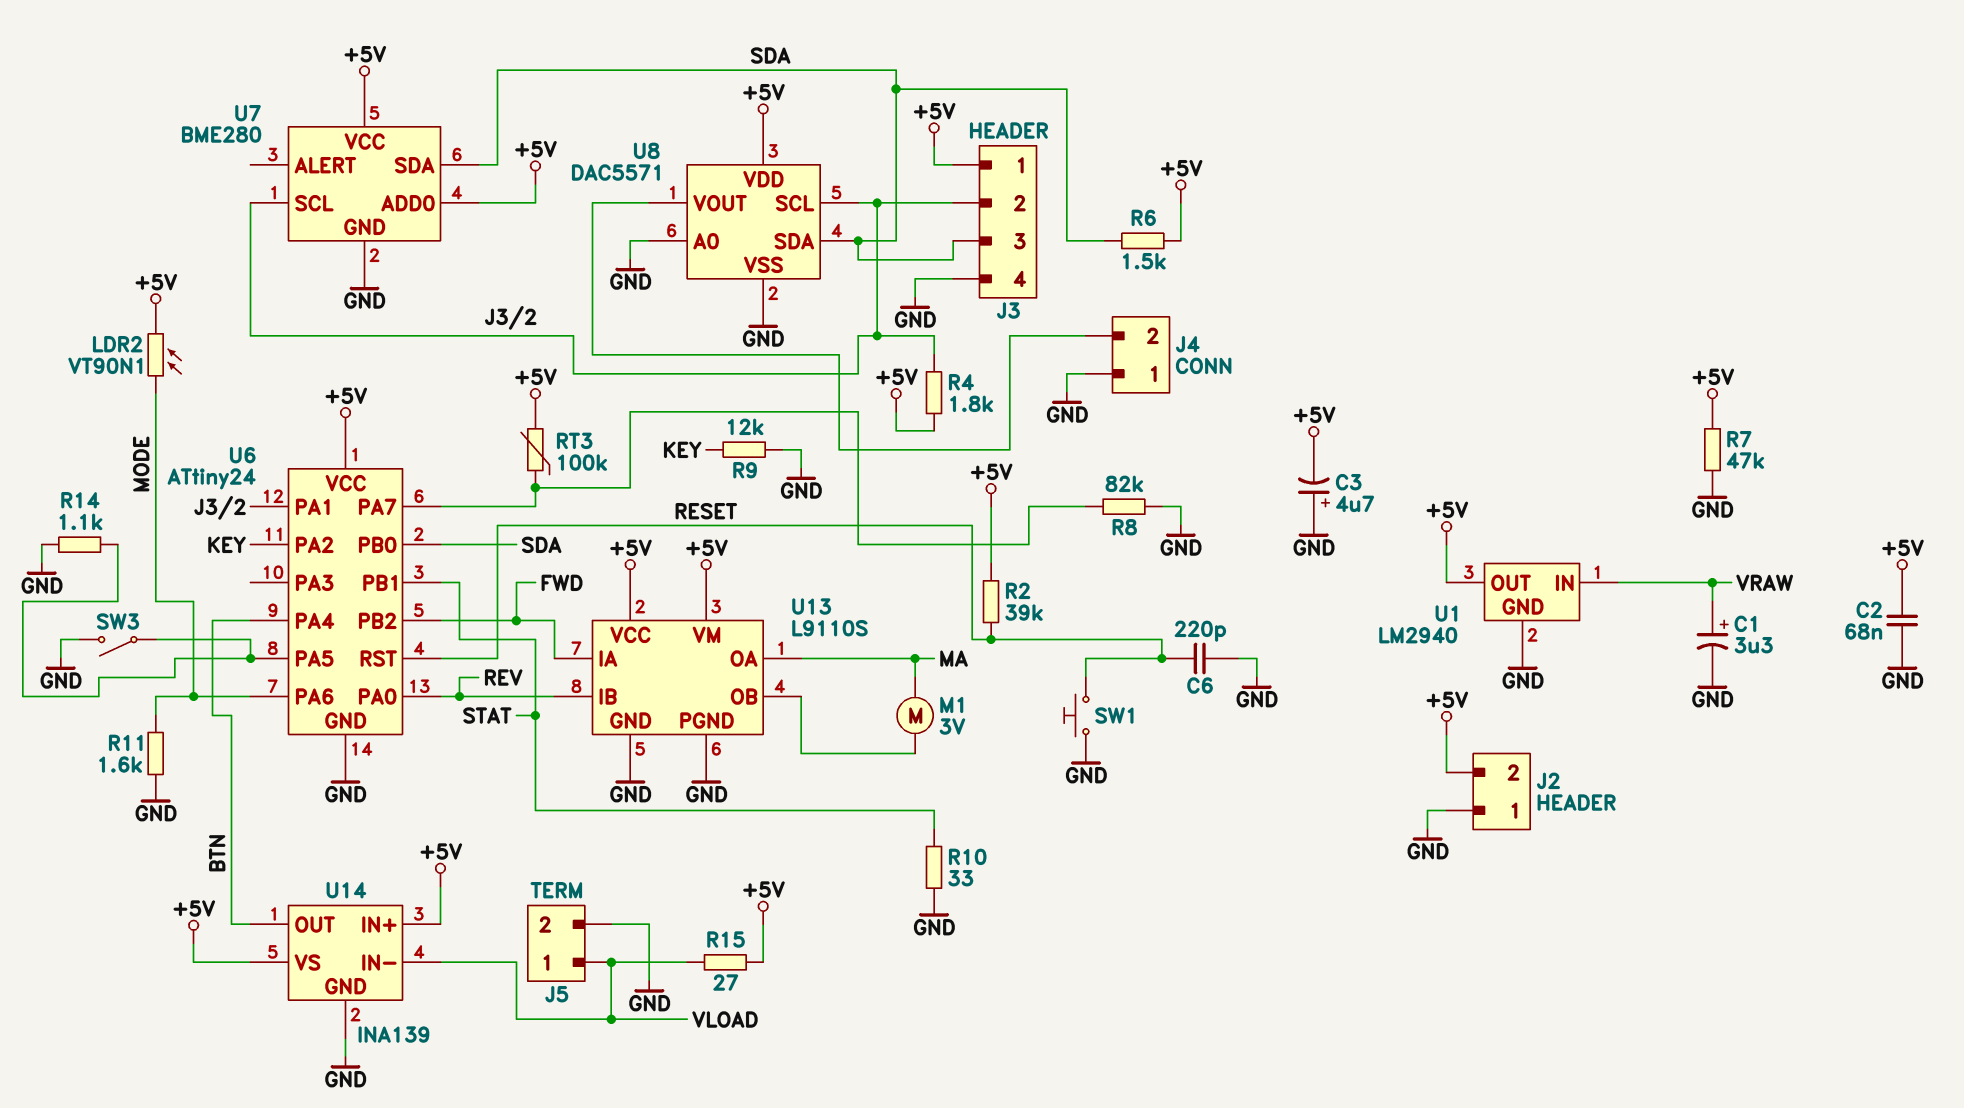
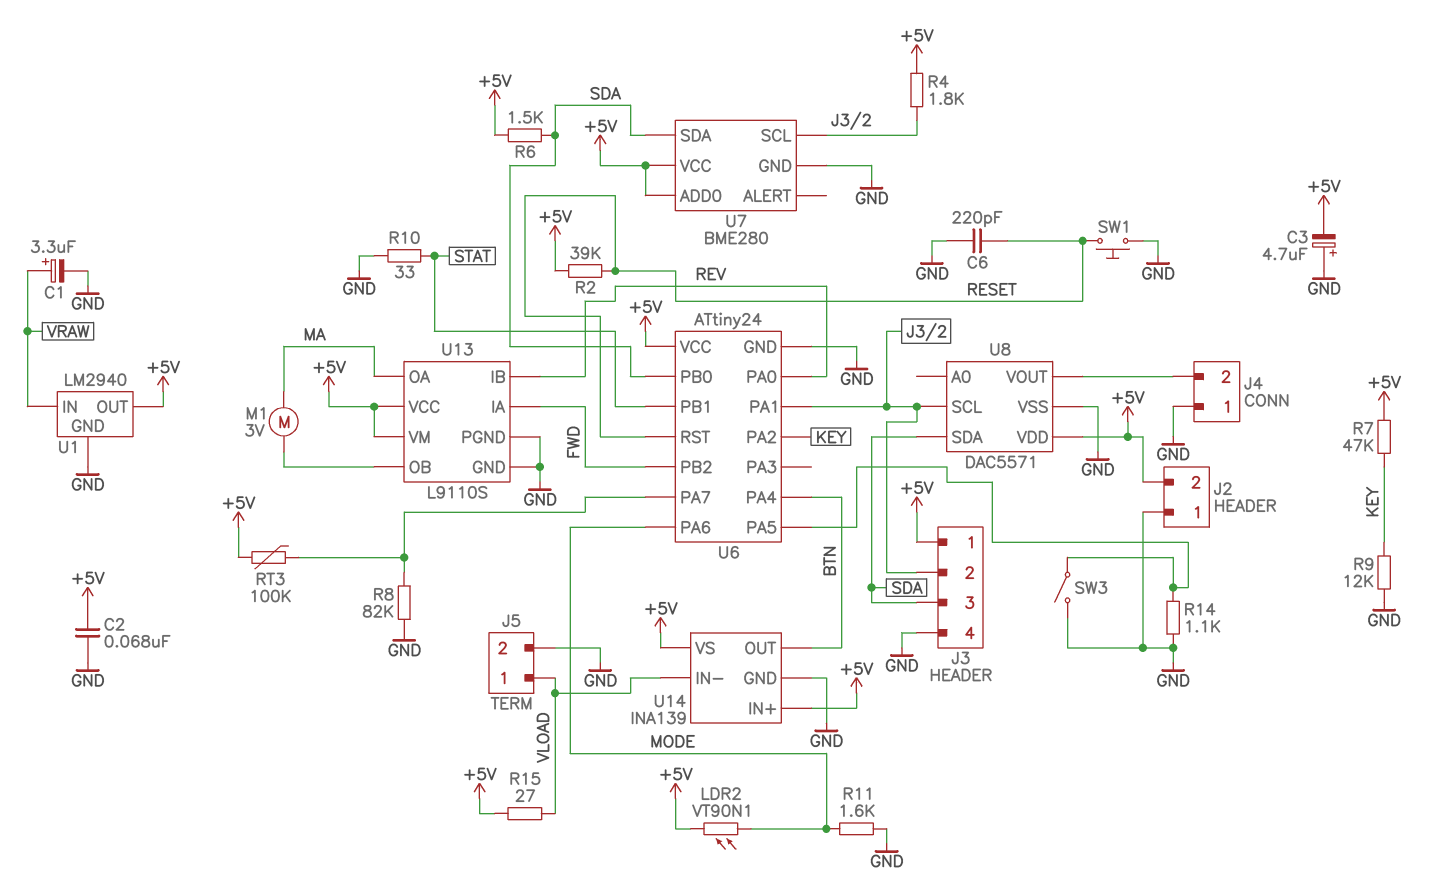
R7: 47k (+5V, GND) -> 47k (+5V, KEY)
U8 pin A0: GND -> none

